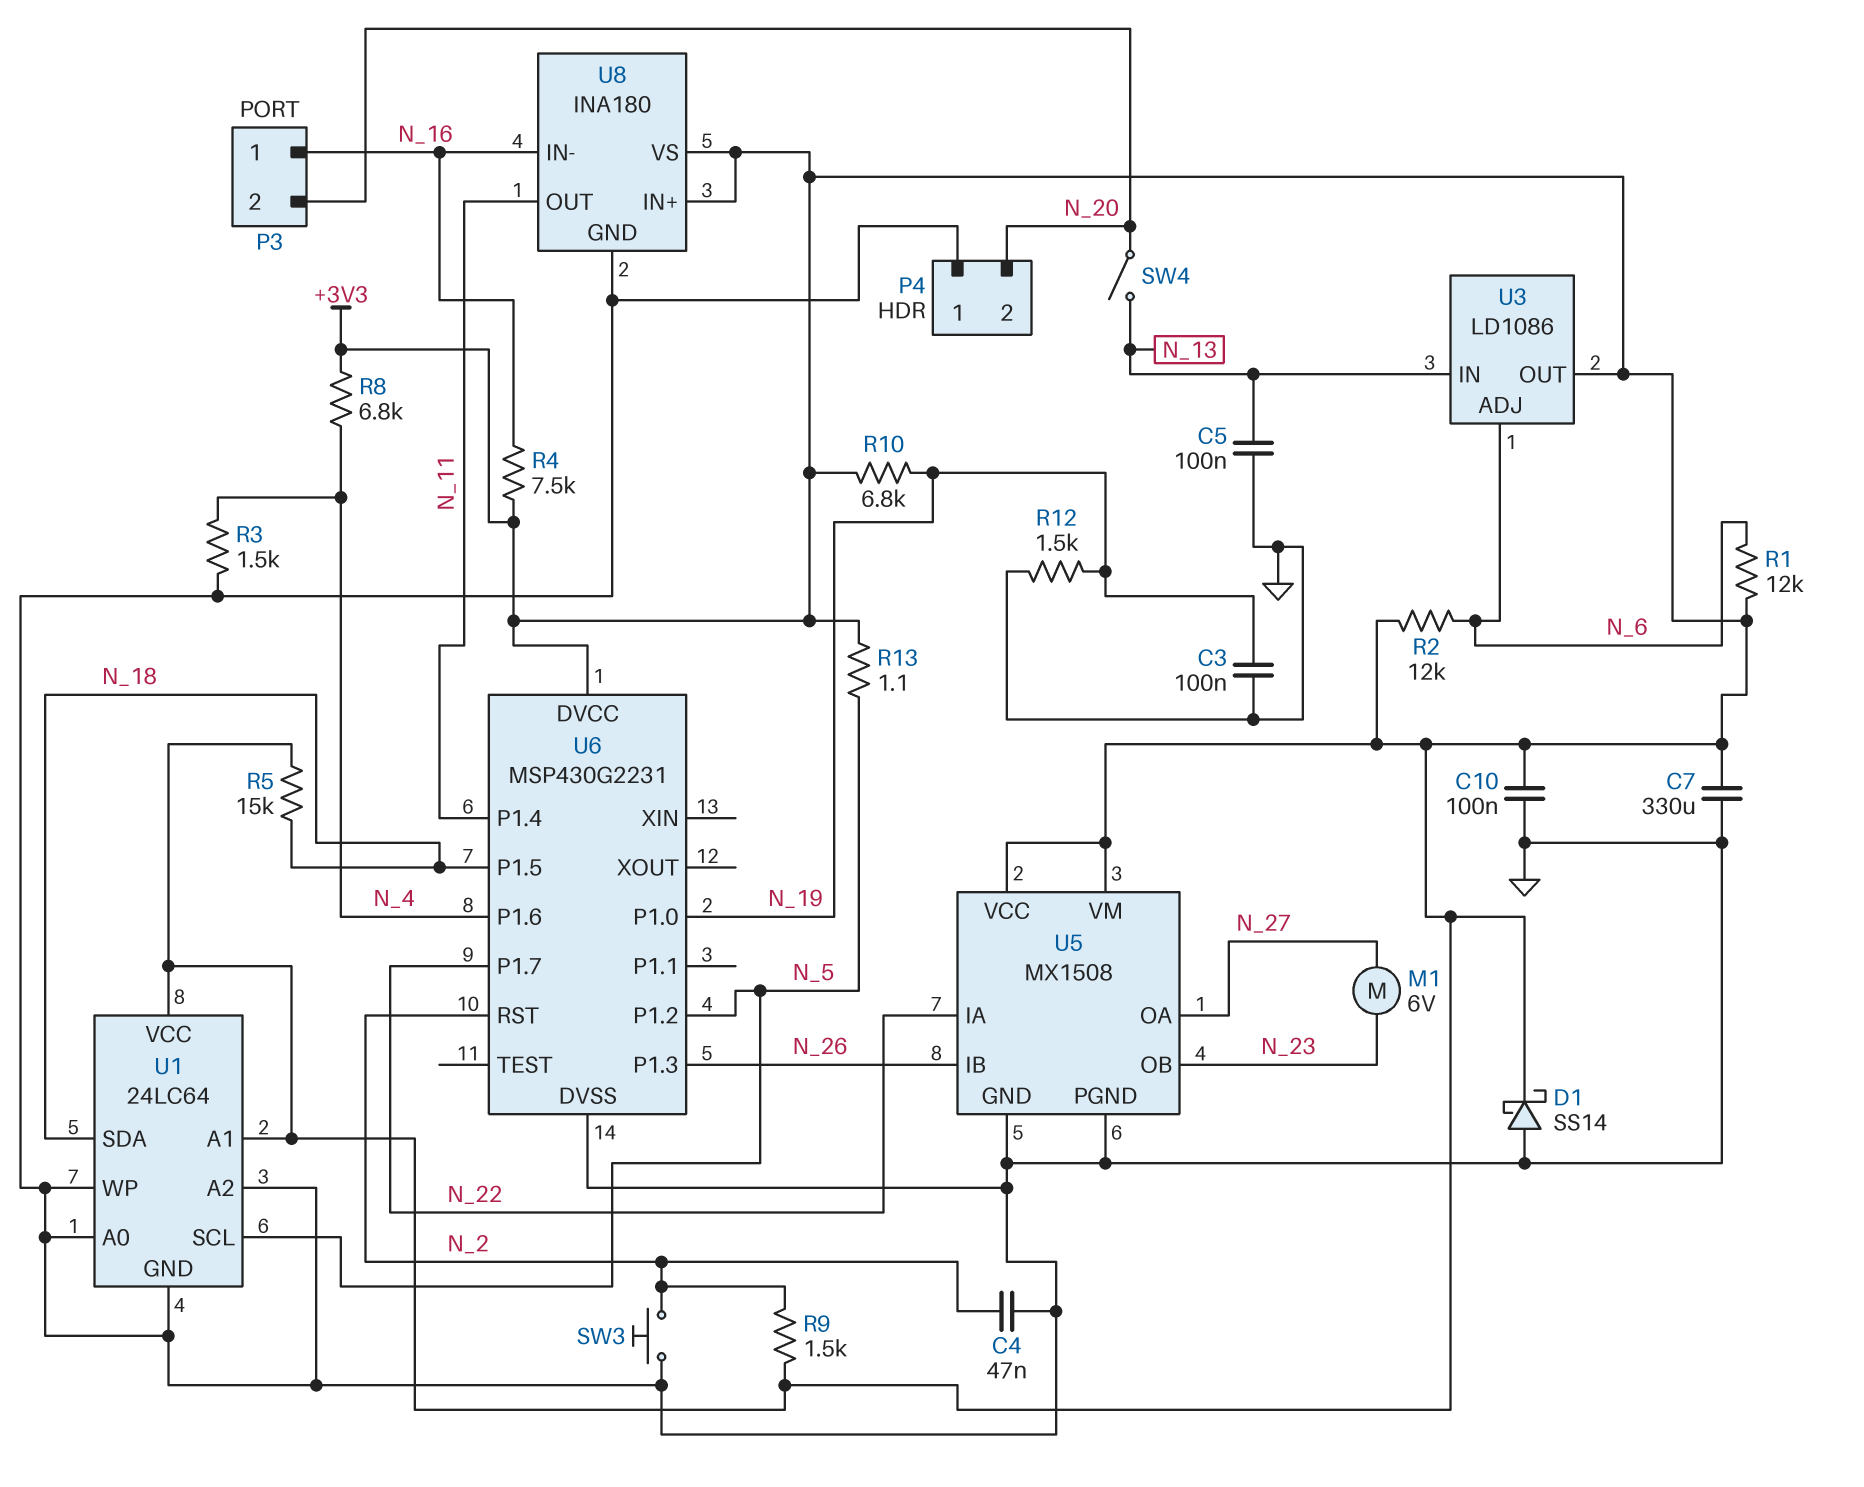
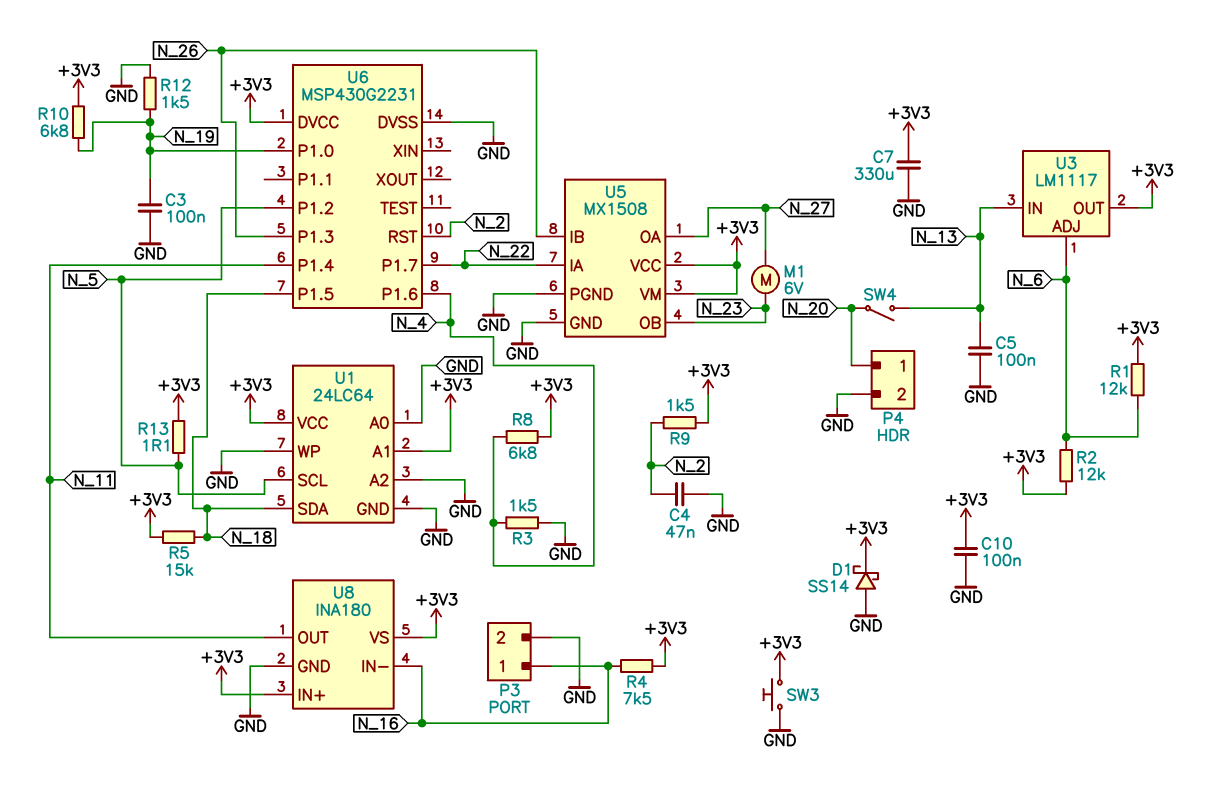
P3 pin 2: N_20 -> GND
P4 pin 1: GND -> N_20
P4 pin 2: N_20 -> GND
SW3: button (GND, N_2) -> button (+3V3, GND)
U3: LD1086 -> LM1117

